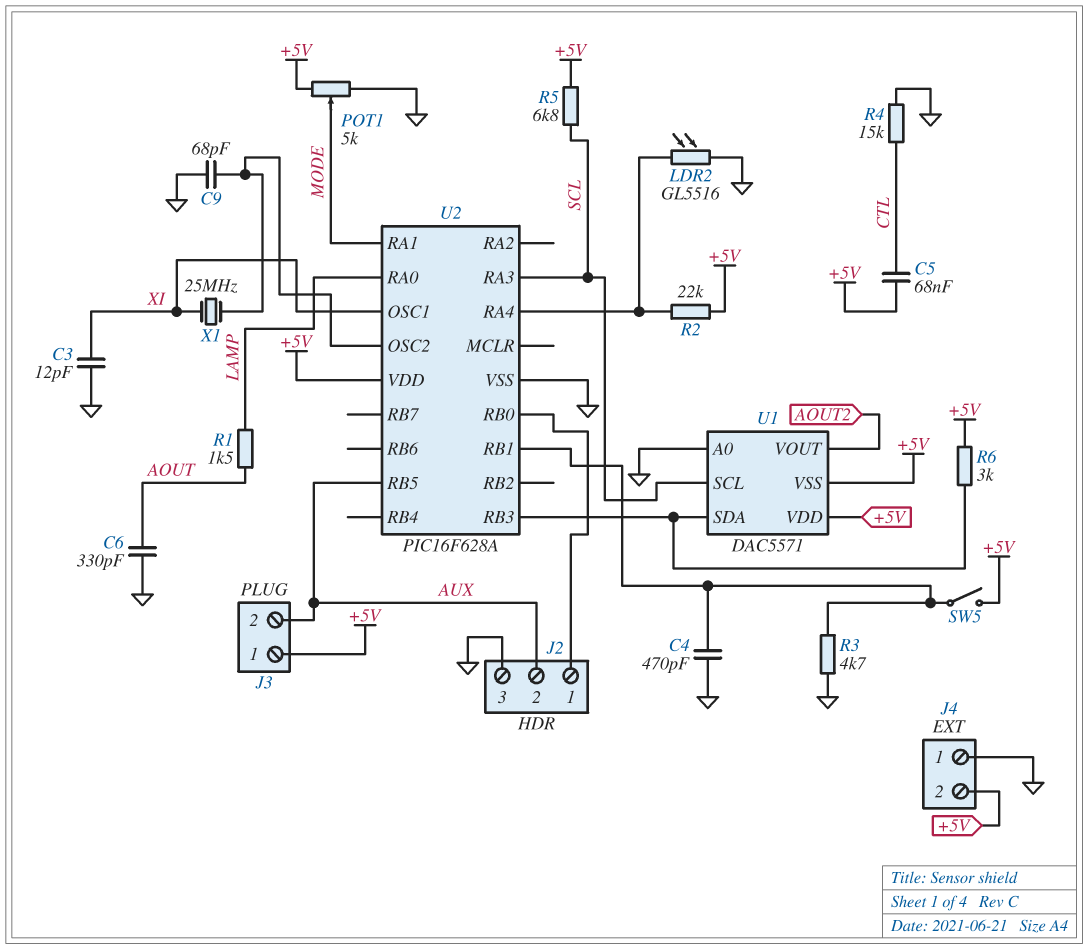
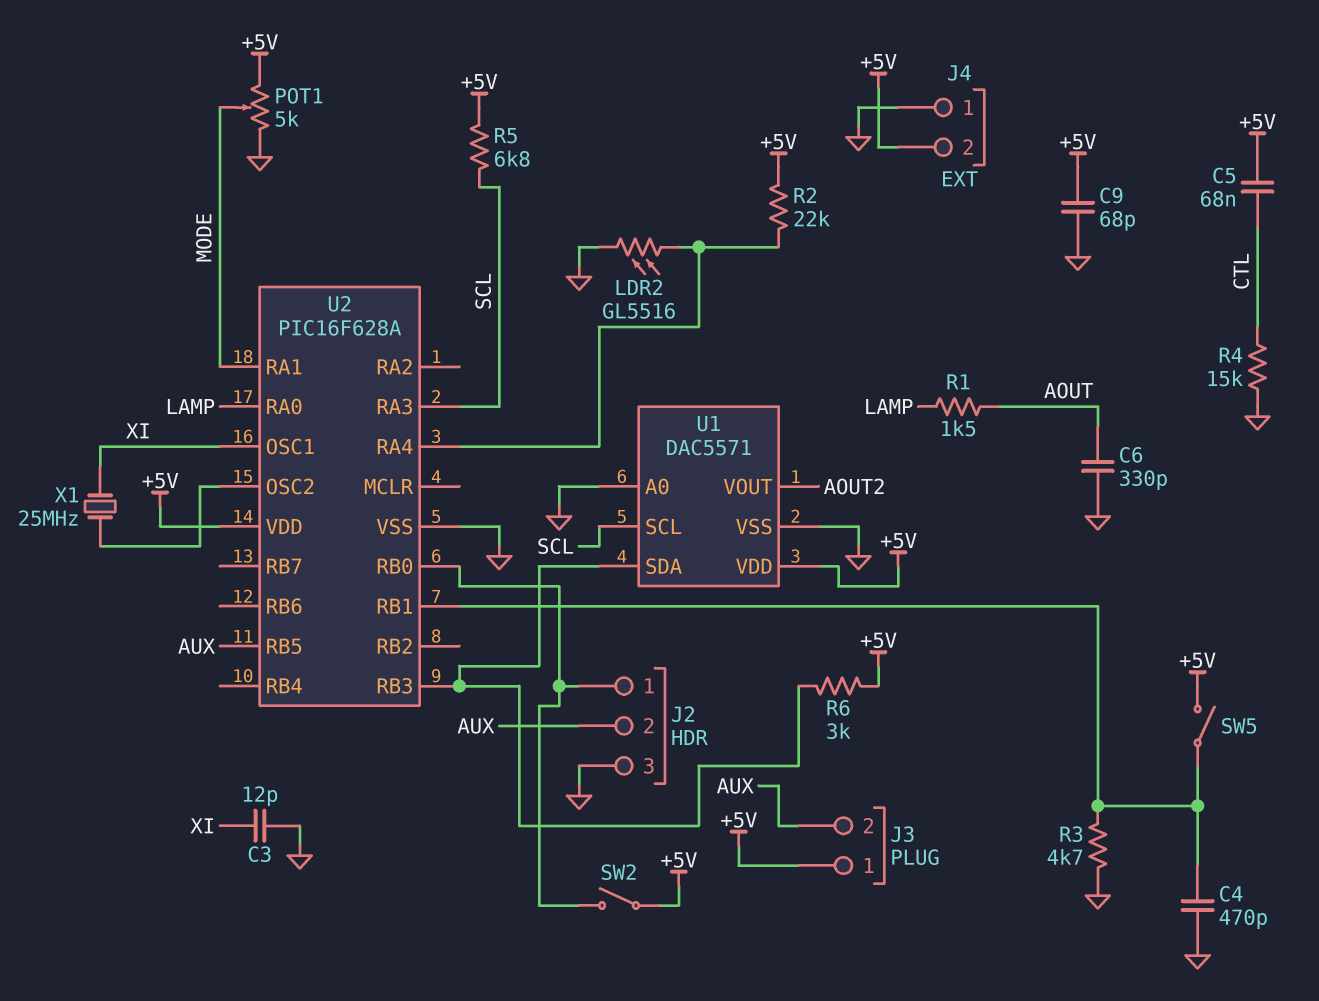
C9: 68pF (GND, U2/OSC2) -> 68pF (+5V, GND)
SW2: none -> switch (+5V, J2/1)
U1 pin VSS: +5V -> GND

